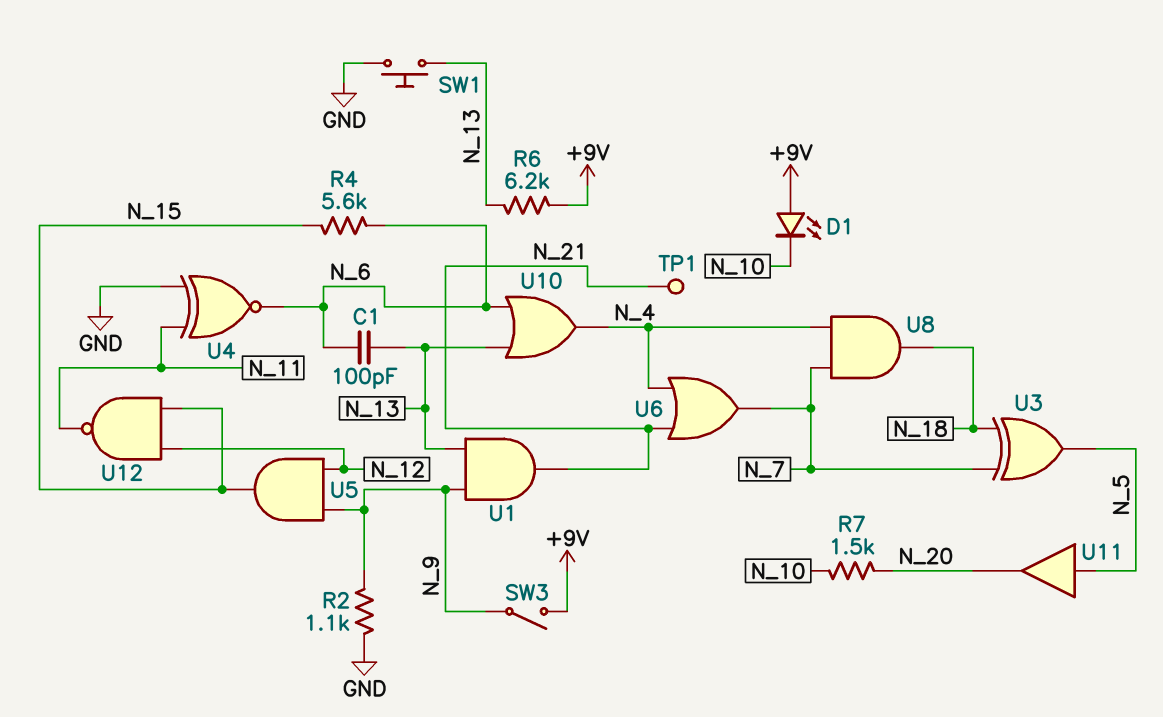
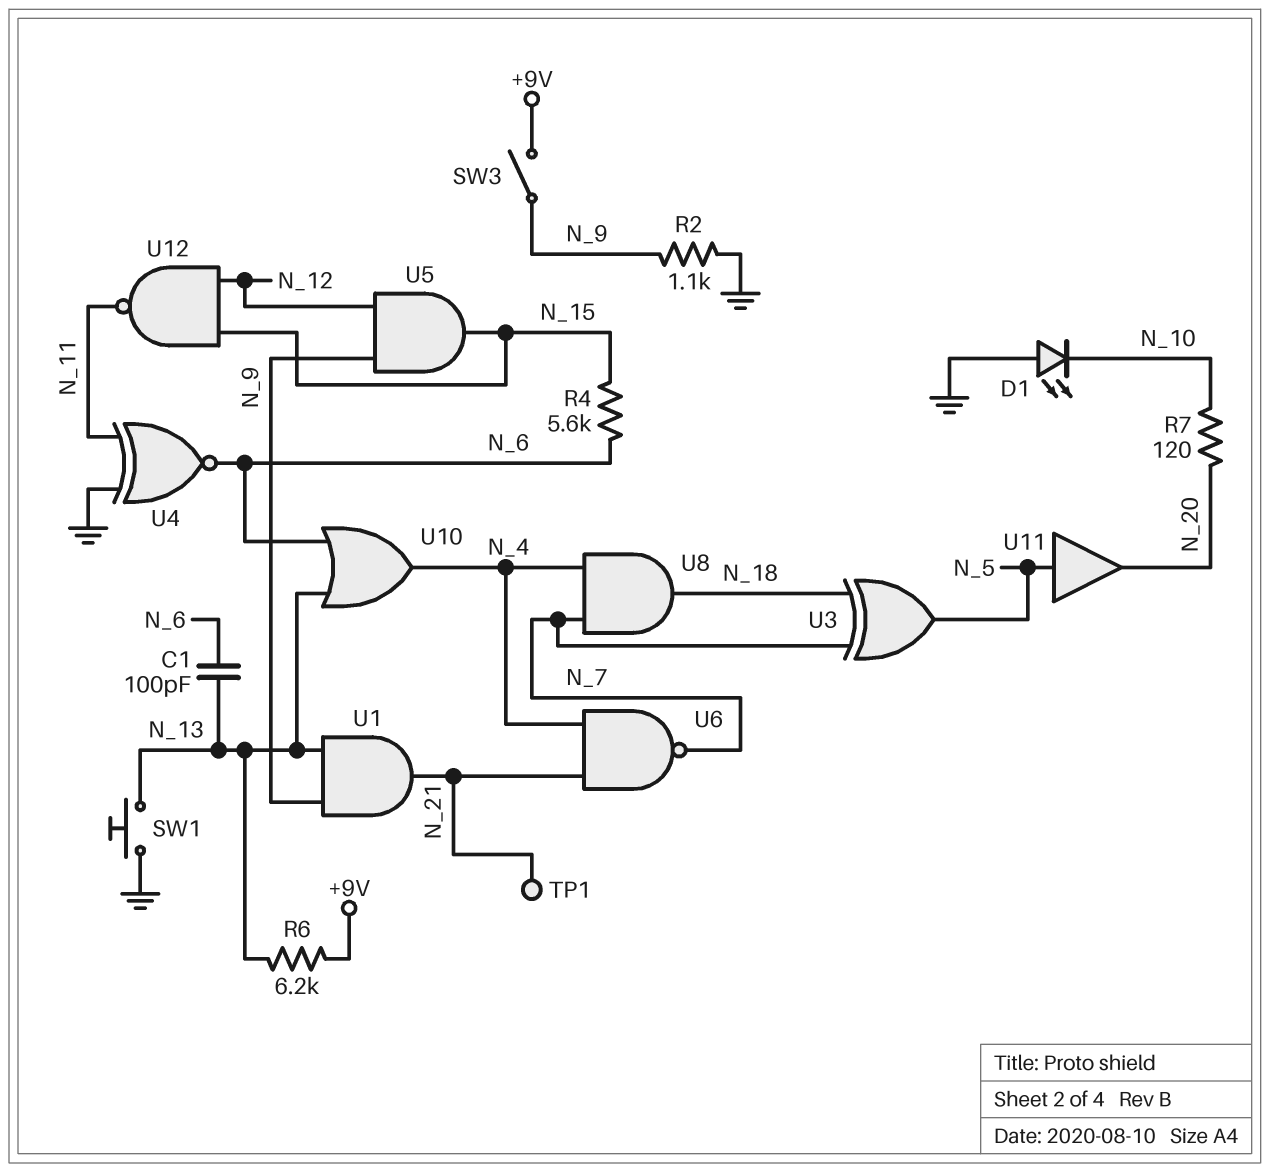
D1: LED (A +9V, K N_10) -> LED (A GND, K N_10)
R7: 1.5k (N_10, N_20) -> 120 (N_10, N_20)
U6: OR (in N_4, in N_21, out N_7) -> NAND (in N_4, in N_21, out N_7)

